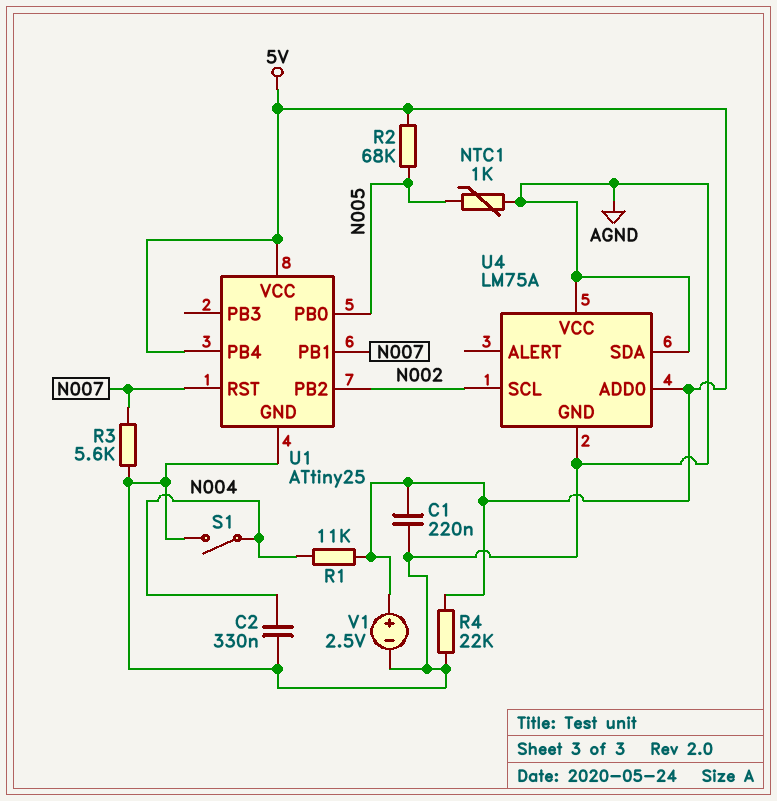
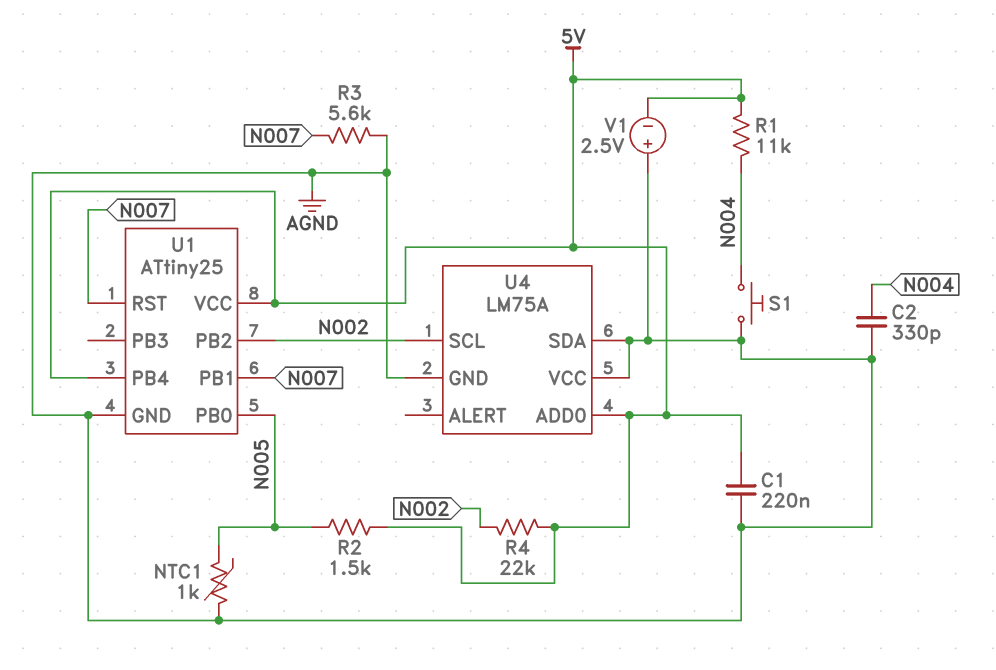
C2: 330nF (AGND, N004) -> 330pF (AGND, N004)
R2: 68k (5V, N005) -> 1.5k (5V, N005)
R4: 22k (5V, AGND) -> 22k (5V, N002)
S1: switch (AGND, N004) -> button (AGND, N004)
V1: 2.5V (plus 5V, minus AGND) -> 2.5V (plus AGND, minus 5V)

